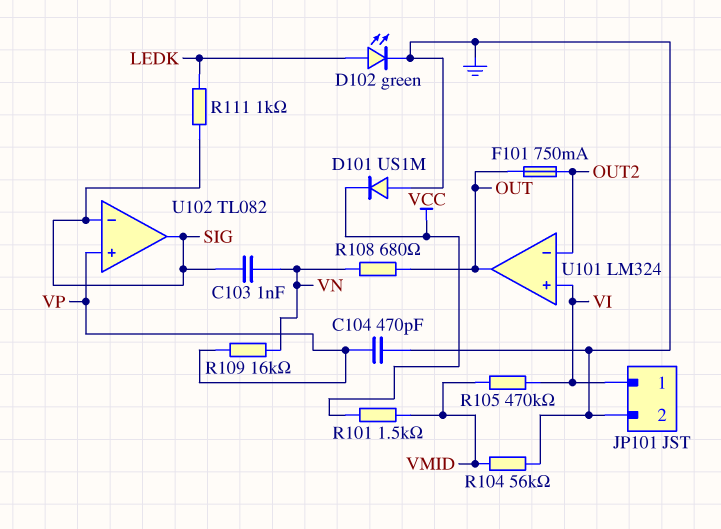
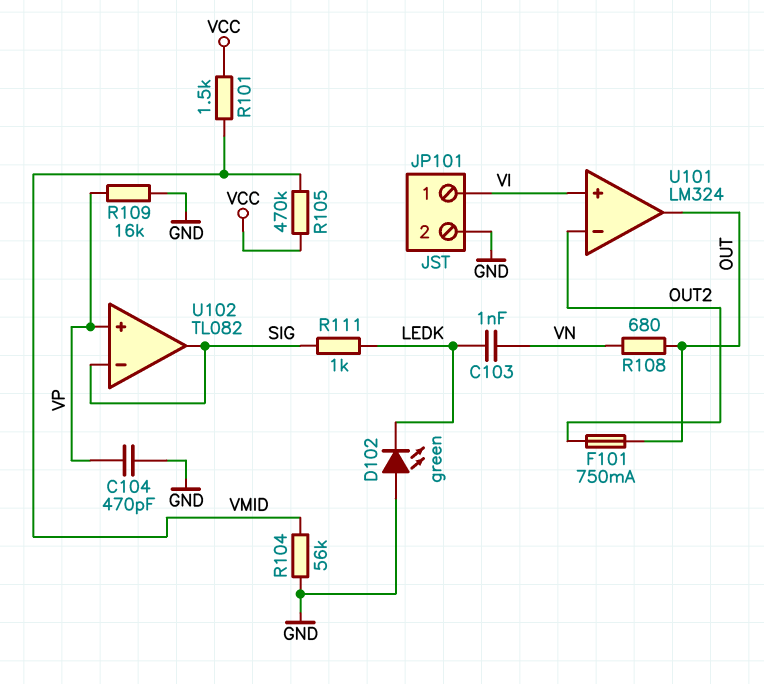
C103: 1nF (SIG, VN) -> 1nF (LEDK, VN)
D101: diode US1M (A GND, K VCC) -> none
D102: LED green (A LEDK, K GND) -> LED green (A GND, K LEDK)
R105: 470k (VI, VMID) -> 470k (VCC, VMID)
R109: 16k (VN, VP) -> 16k (GND, VP)

